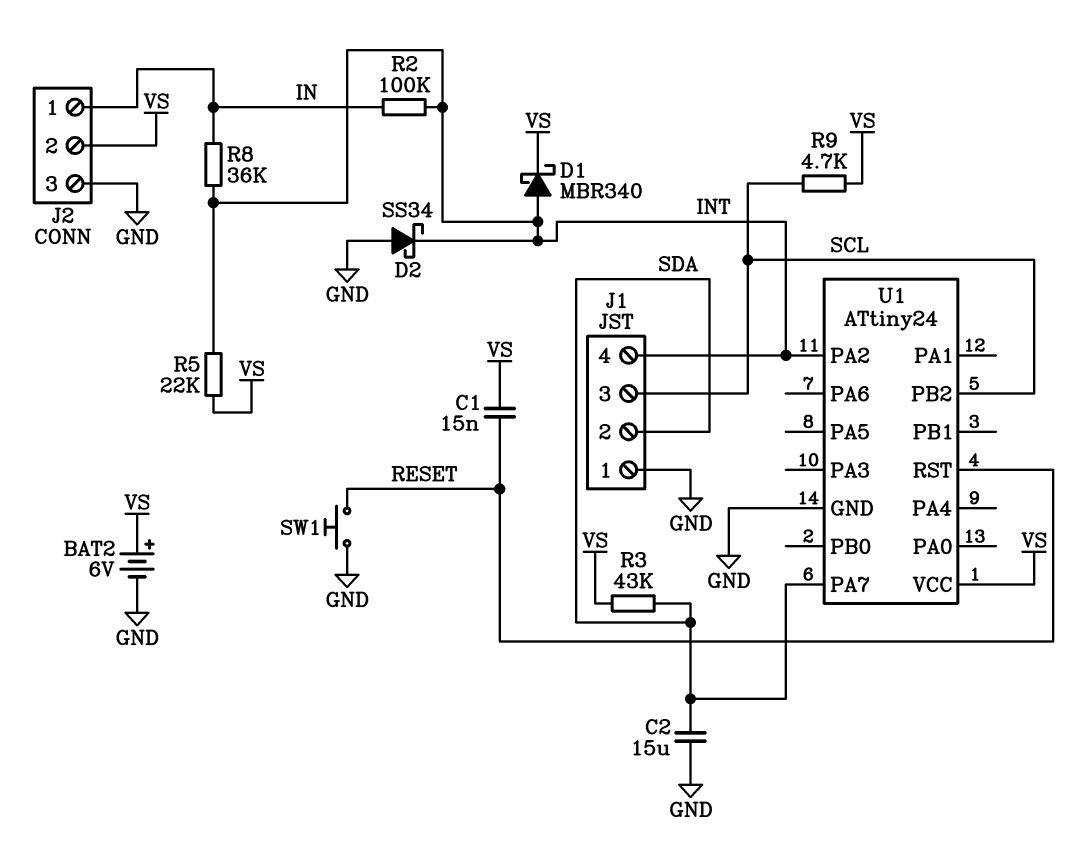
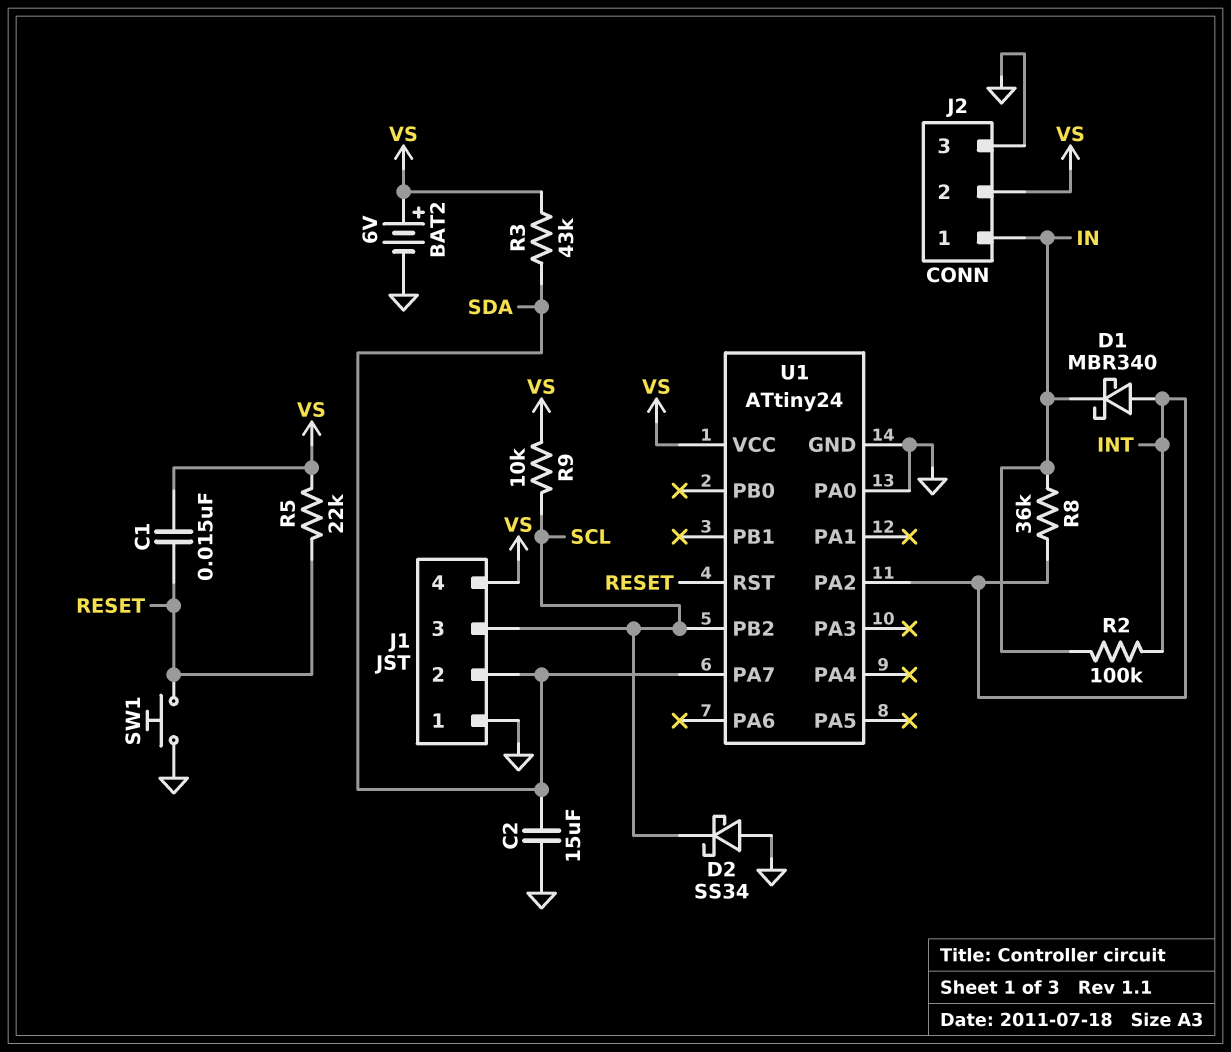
D1: schottky MBR340 (A INT, K VS) -> schottky MBR340 (A INT, K IN)
D2: schottky SS34 (A GND, K INT) -> schottky SS34 (A GND, K SCL)
J1 pin 4: INT -> VS
R5: 22k (INT, VS) -> 22k (RESET, VS)
R9: 4.7k (SCL, VS) -> 10k (SCL, VS)
U1 pin PA0: none -> GND

